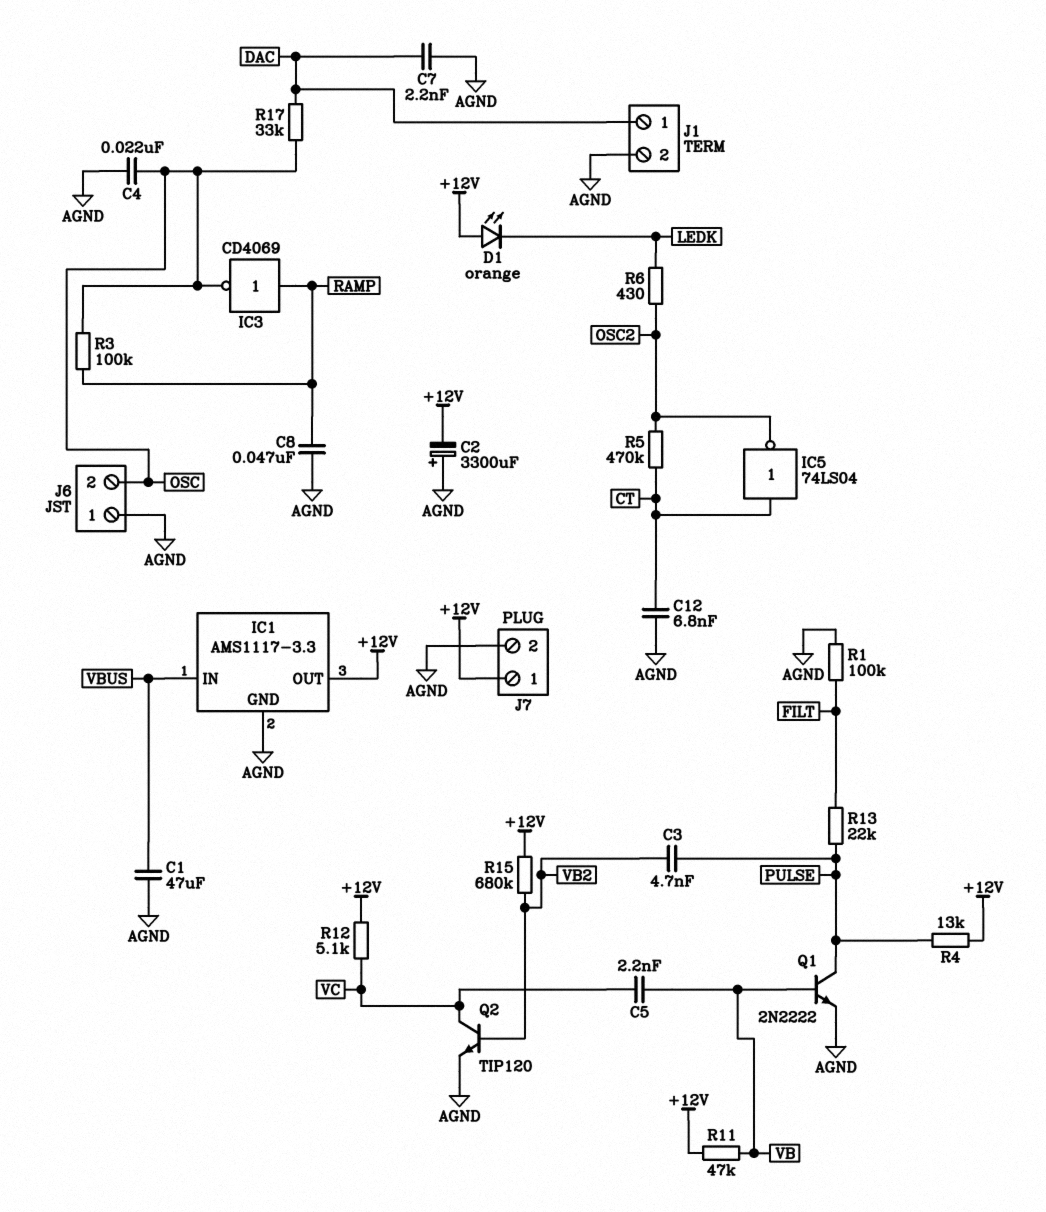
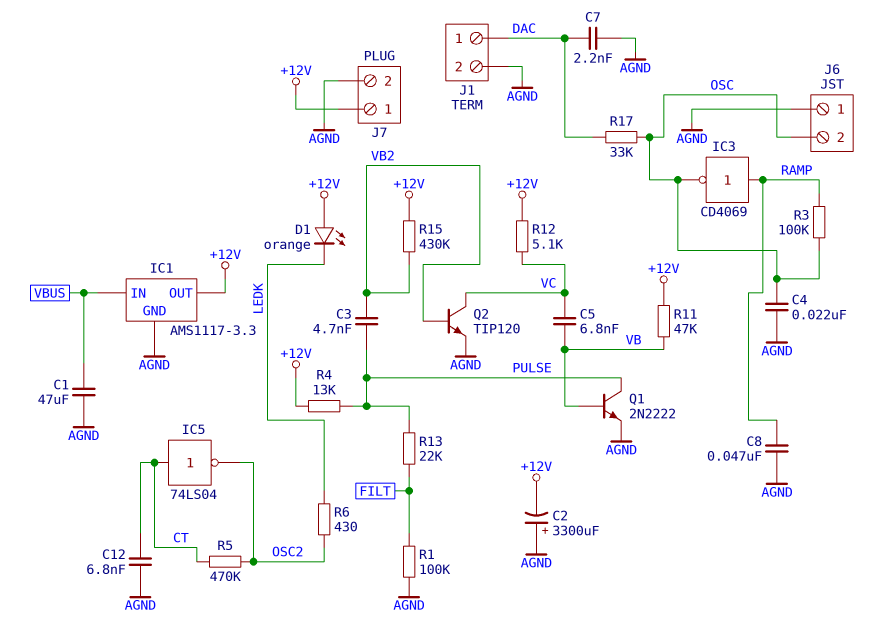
C5: 2.2nF (VB, VC) -> 6.8nF (VB, VC)
R15: 680k (+12V, VB2) -> 430k (+12V, VB2)

